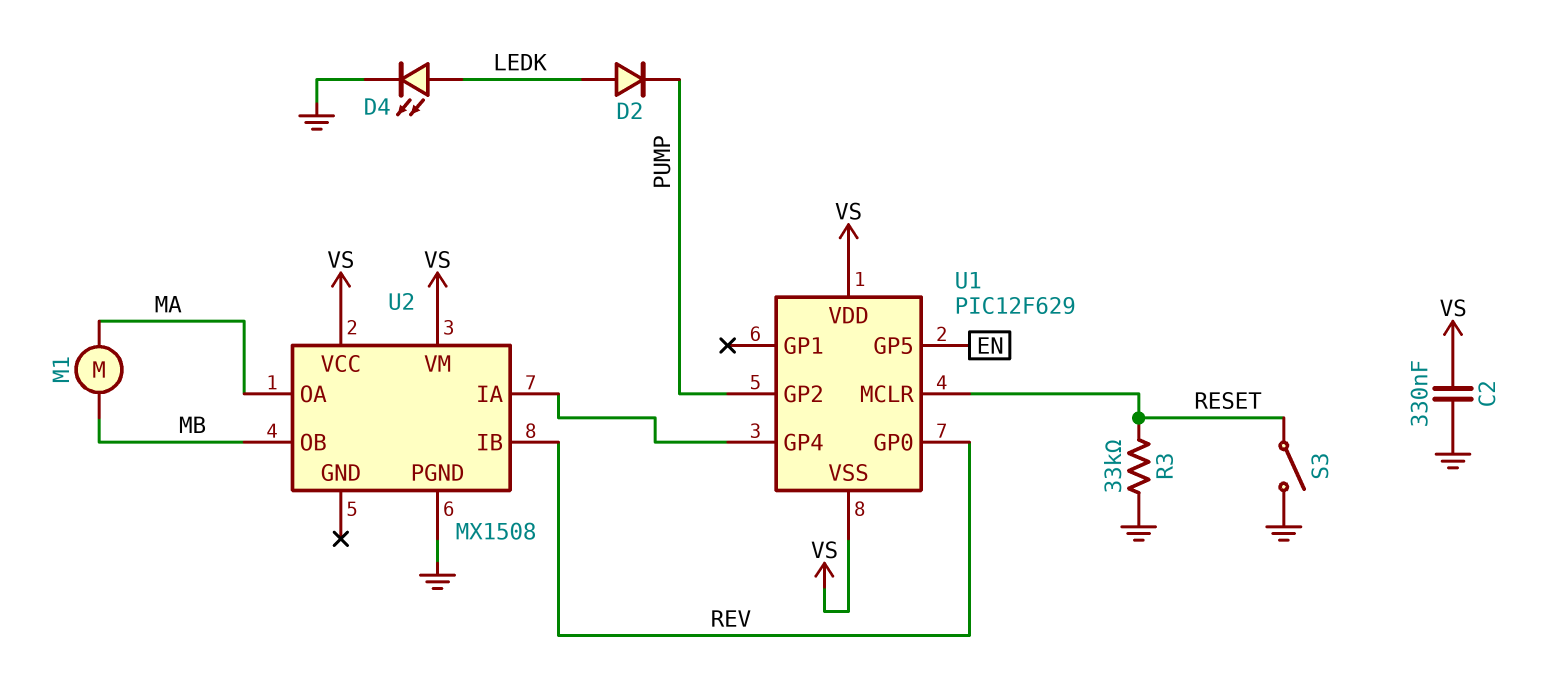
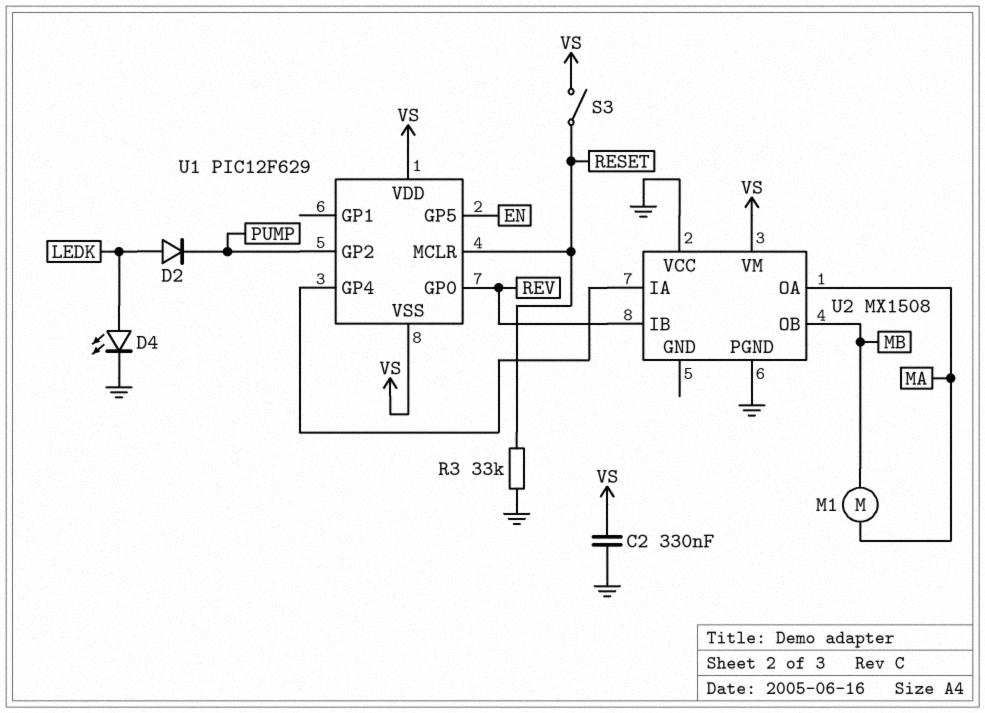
S3: switch (GND, RESET) -> switch (RESET, VS)
U2 pin VCC: VS -> GND

